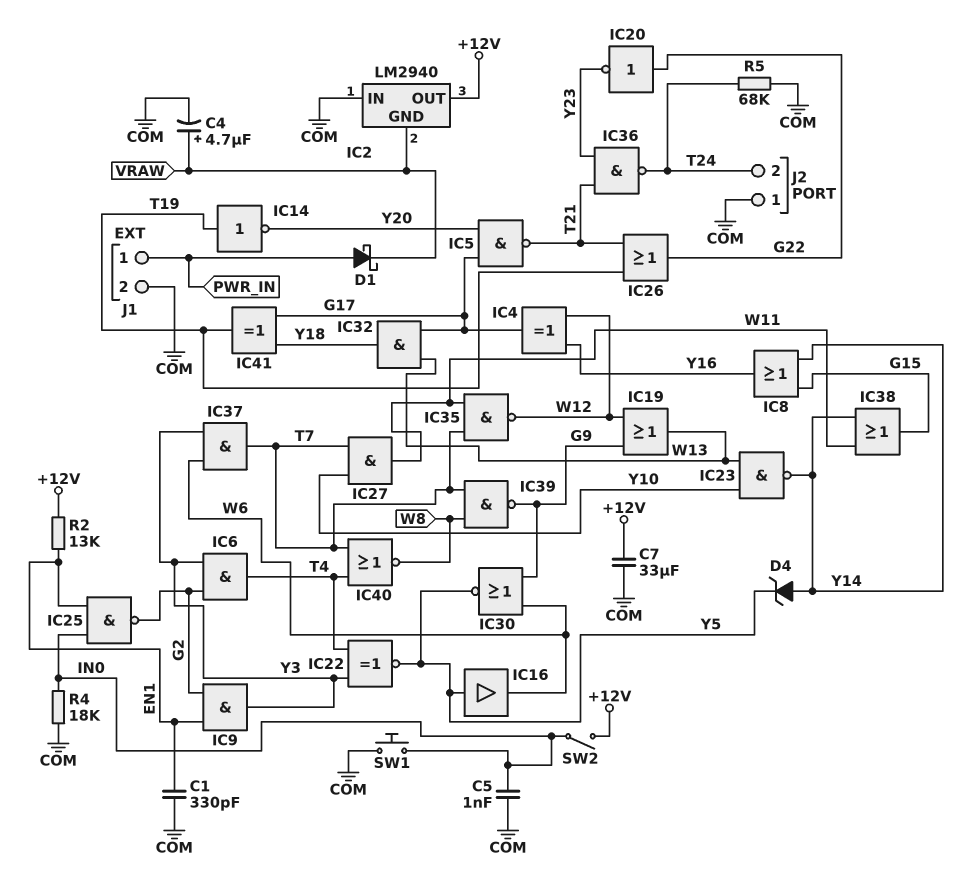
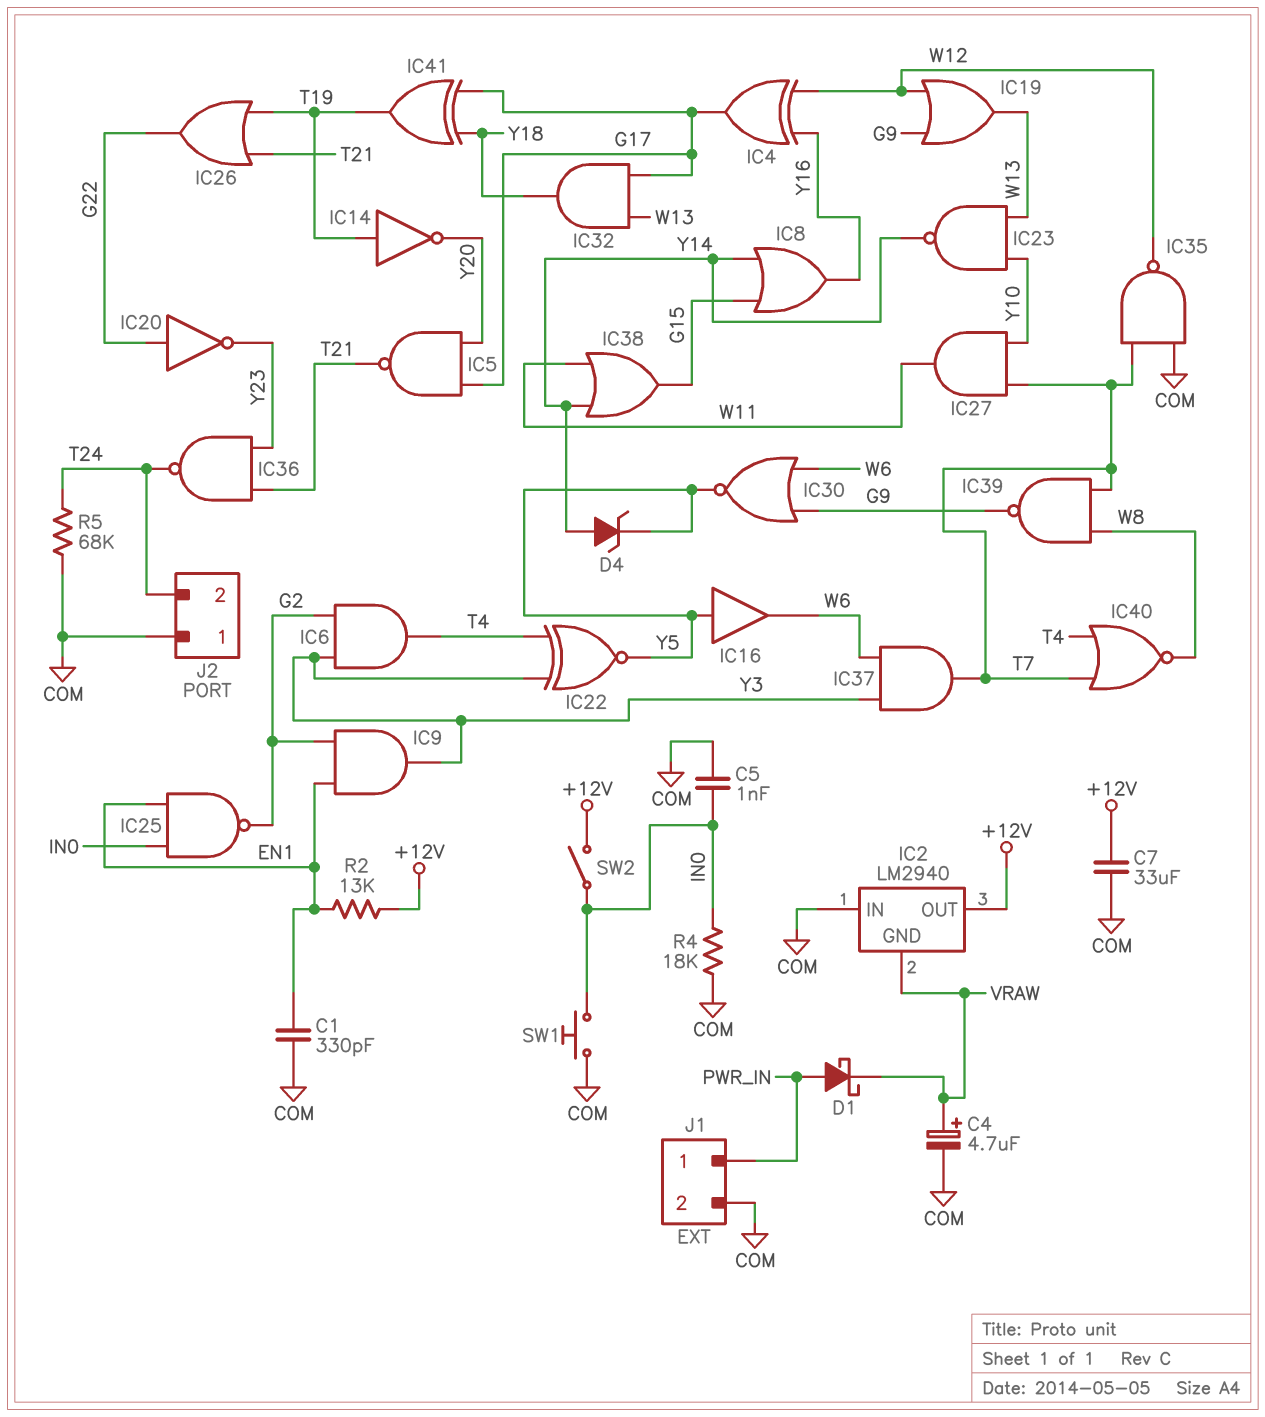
IC35: NAND (in T7, in W11, out W12) -> NAND (in COM, in T7, out W12)

